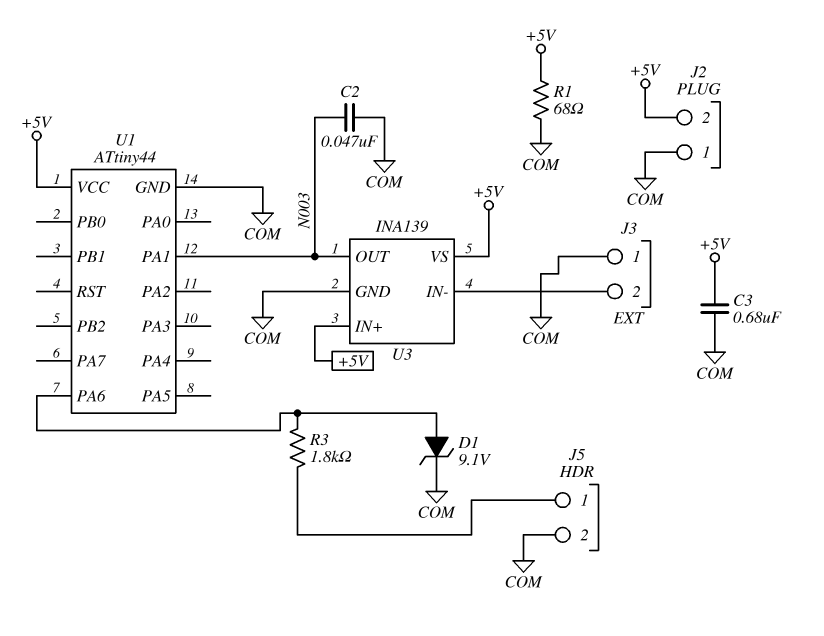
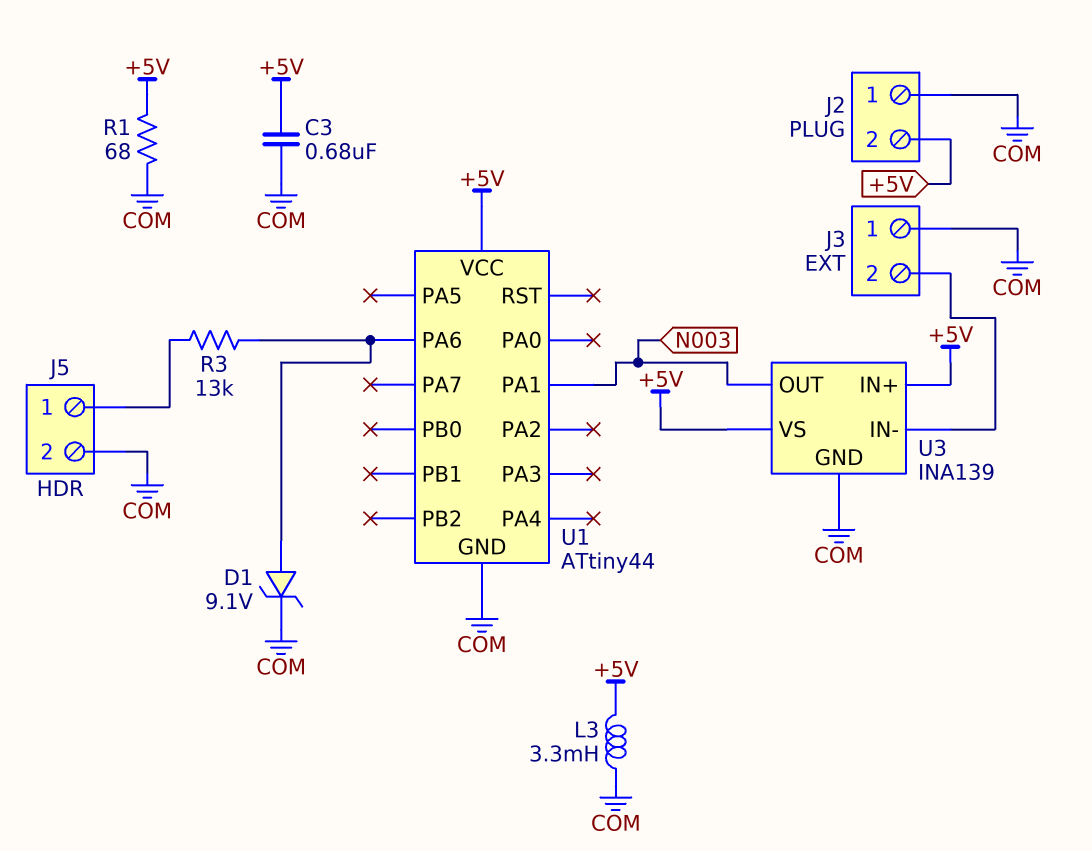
C2: 47nF (COM, N003) -> none
L3: none -> 3.3mH (+5V, COM)
R3: 1.8k (J5/1, U1/PA6) -> 13k (J5/1, U1/PA6)

